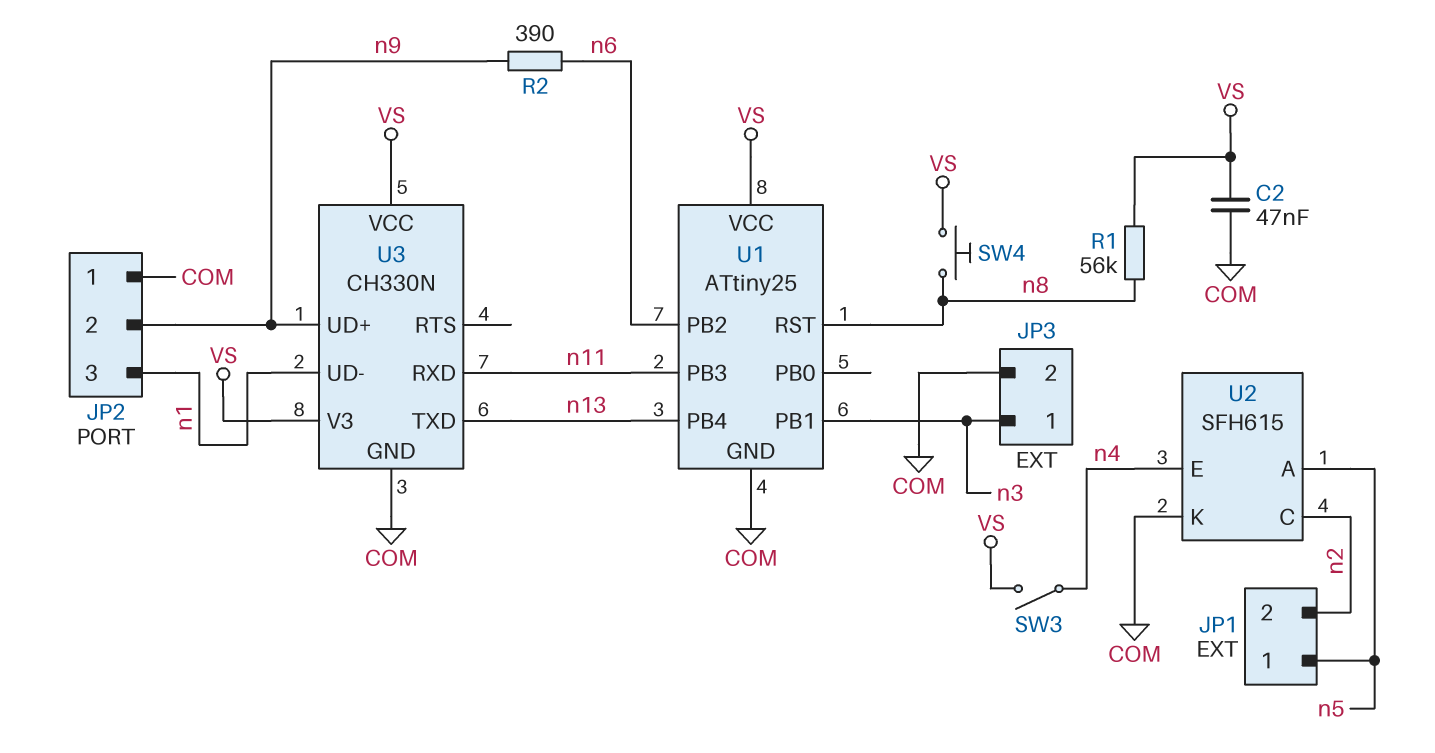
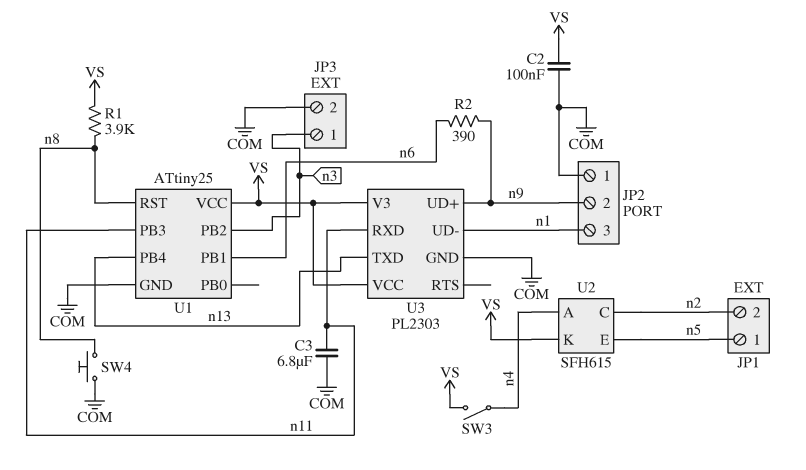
C2: 47nF (COM, VS) -> 100nF (COM, VS)
C3: none -> 6.8uF (COM, n11)
R1: 56k (VS, n8) -> 3.9k (VS, n8)
SW4: button (VS, n8) -> button (COM, n8)
U1 pin PB1: n3 -> n6
U1 pin PB2: n6 -> n3
U2 pin A: n5 -> n4
U2 pin E: n4 -> n5
U2 pin K: COM -> VS
U3: CH330N -> PL2303

